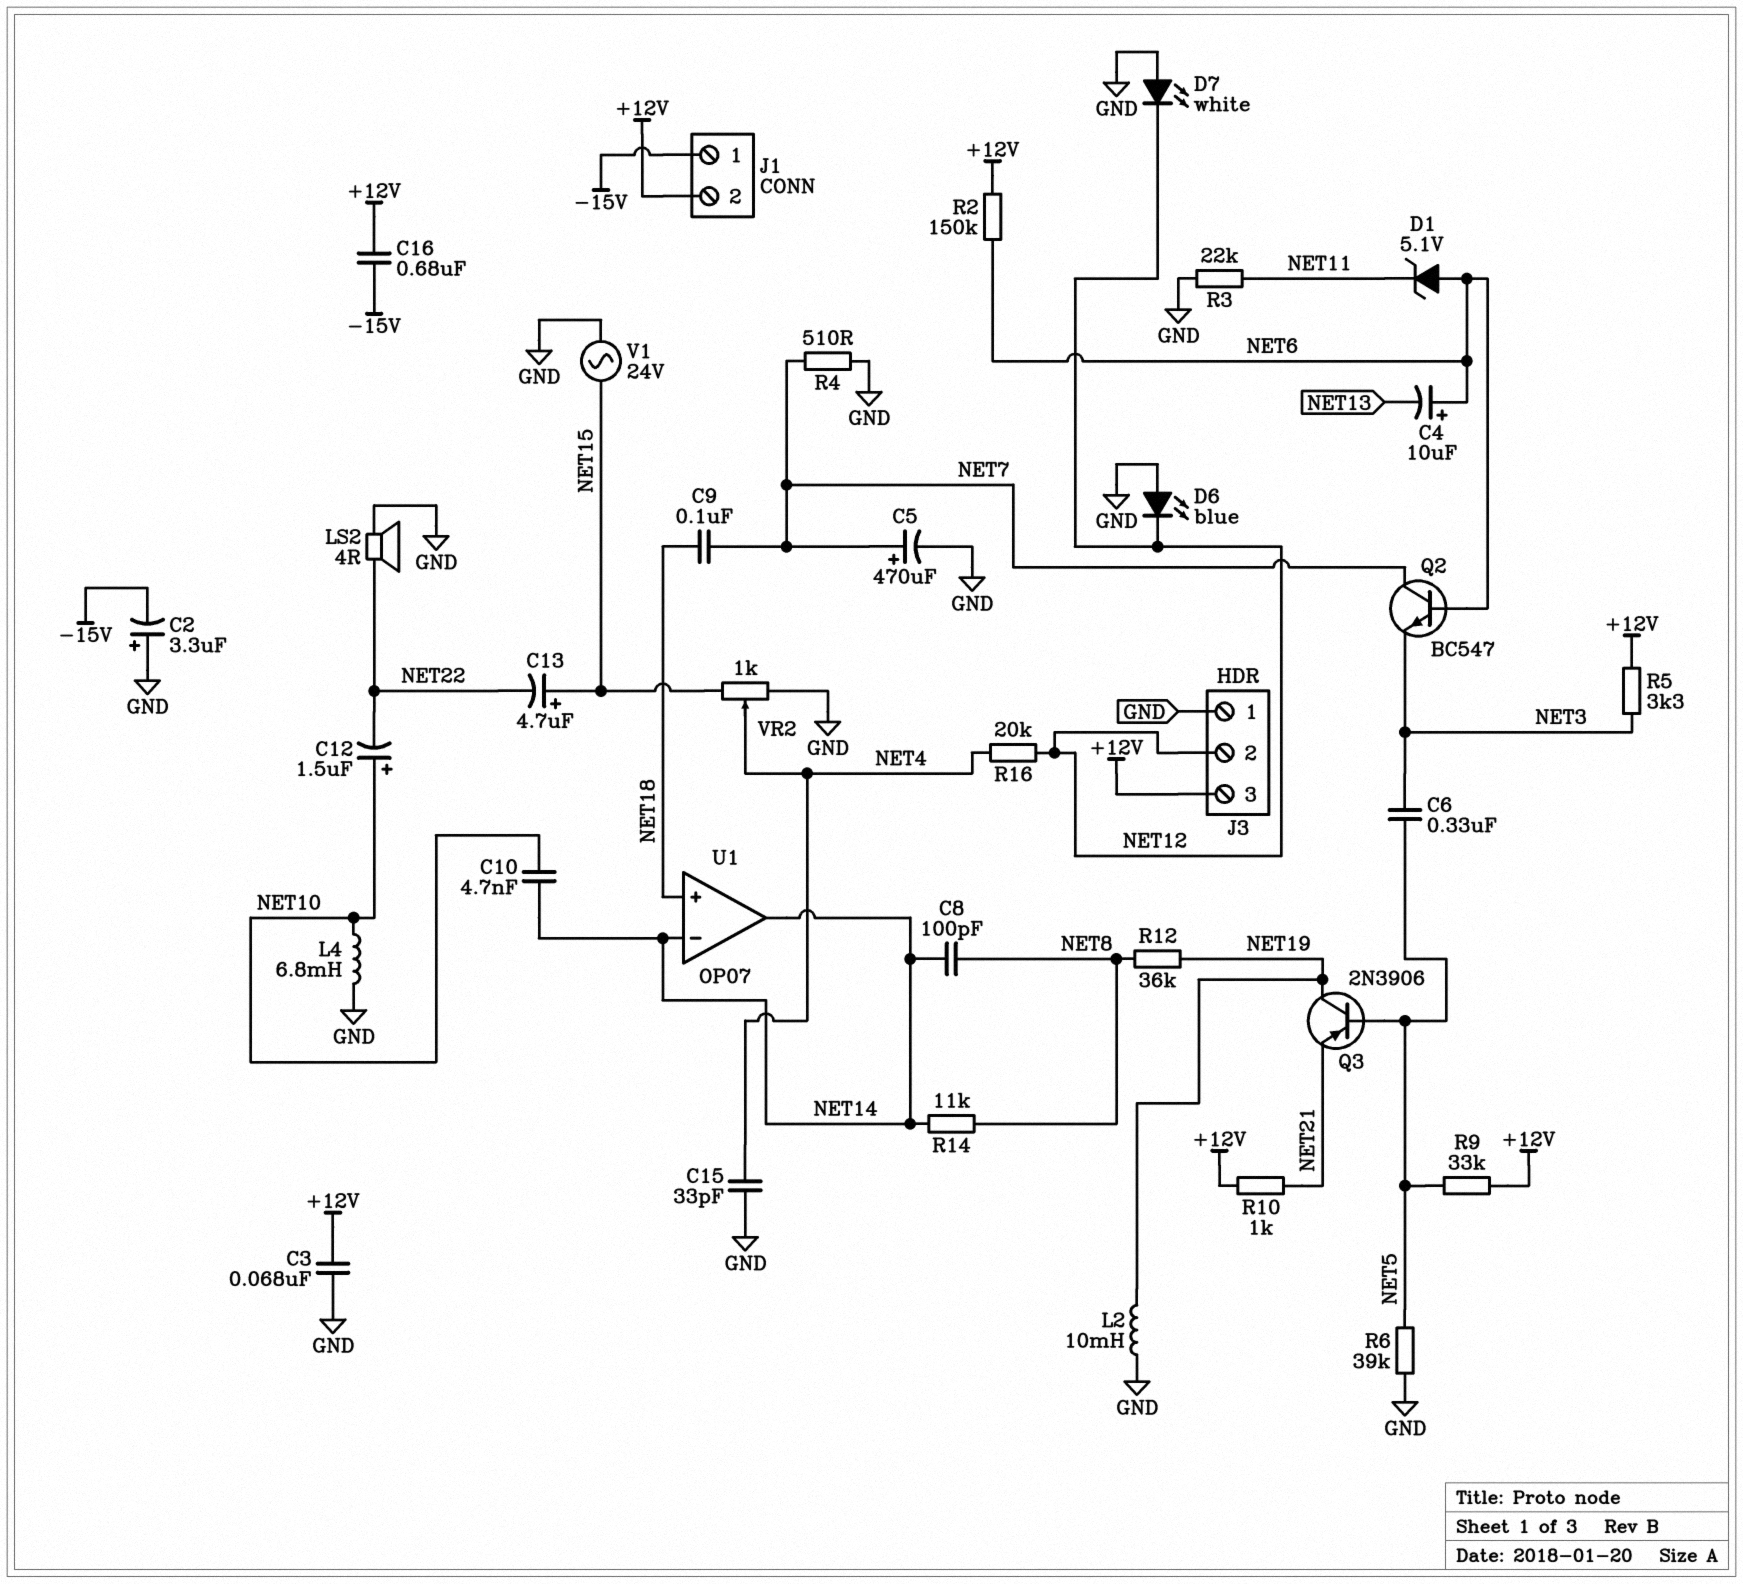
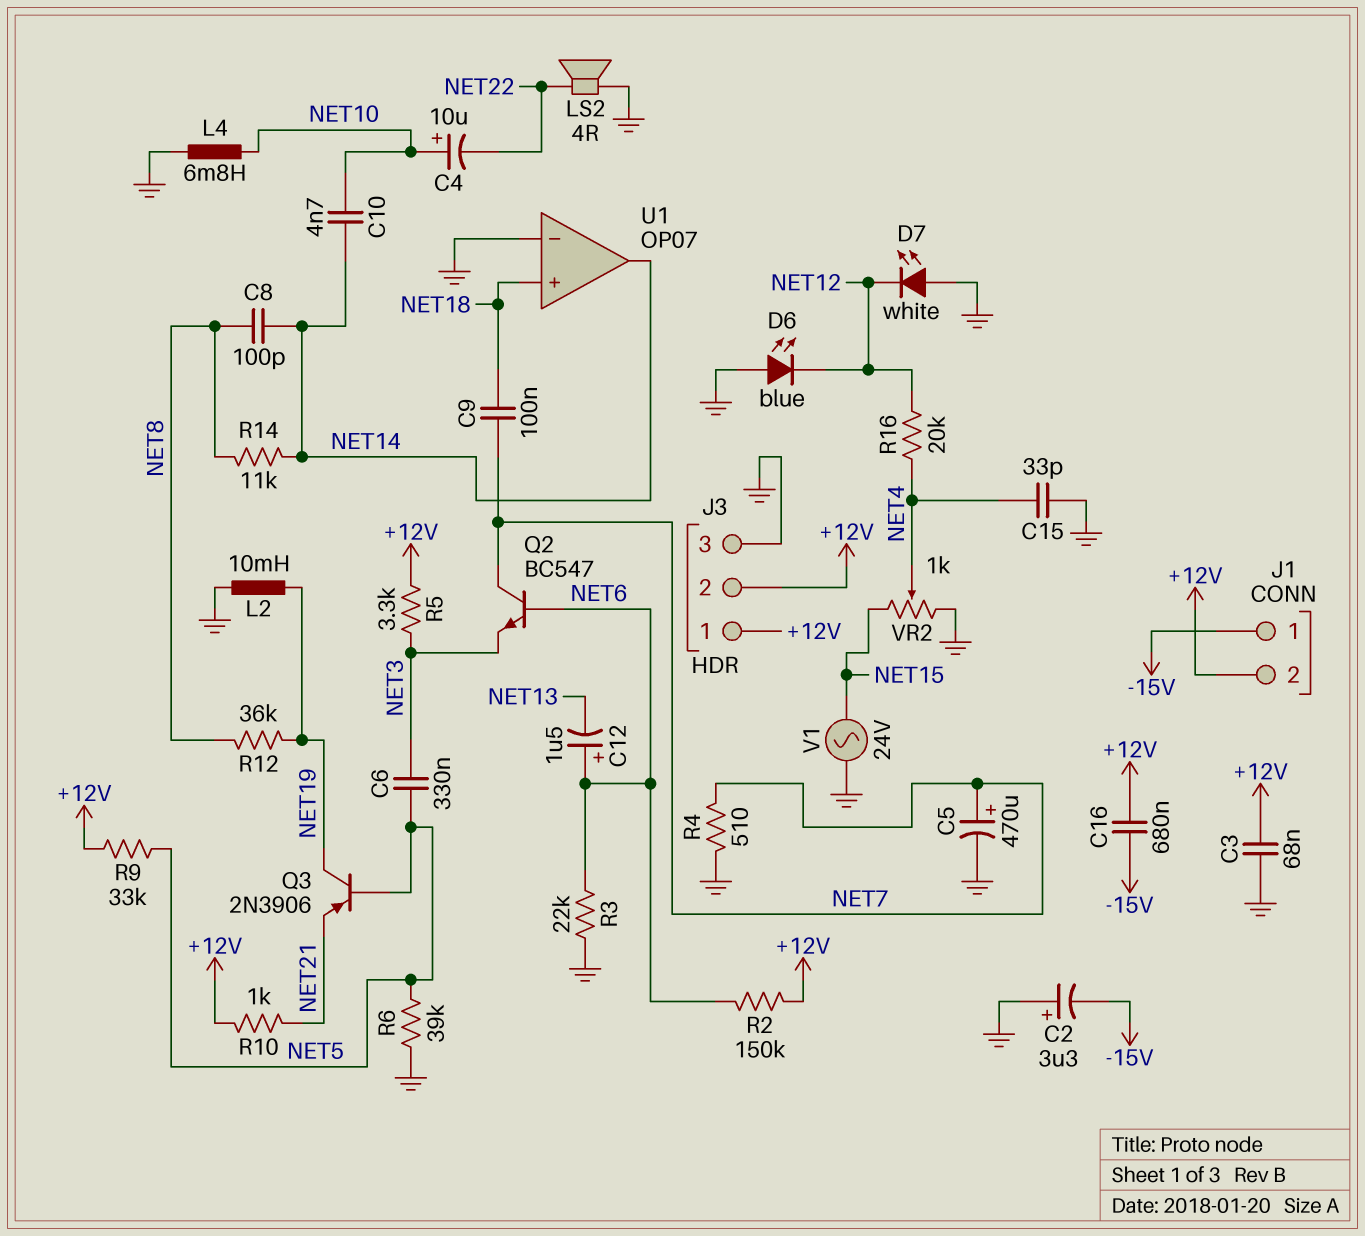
C4: 10uF (plus NET6, minus NET13) -> 10uF (plus NET10, minus NET22)
C12: 1.5uF (plus NET10, minus NET22) -> 1.5uF (plus NET6, minus NET13)
C13: 4.7uF (plus NET15, minus NET22) -> none
D1: zener 5.1V (A NET6, K NET11) -> none
J3 pin 1: GND -> +12V
J3 pin 2: NET12 -> +12V
J3 pin 3: +12V -> GND
R3: 22k (GND, NET11) -> 22k (GND, NET6)
U1 pin in-: NET14 -> GND

